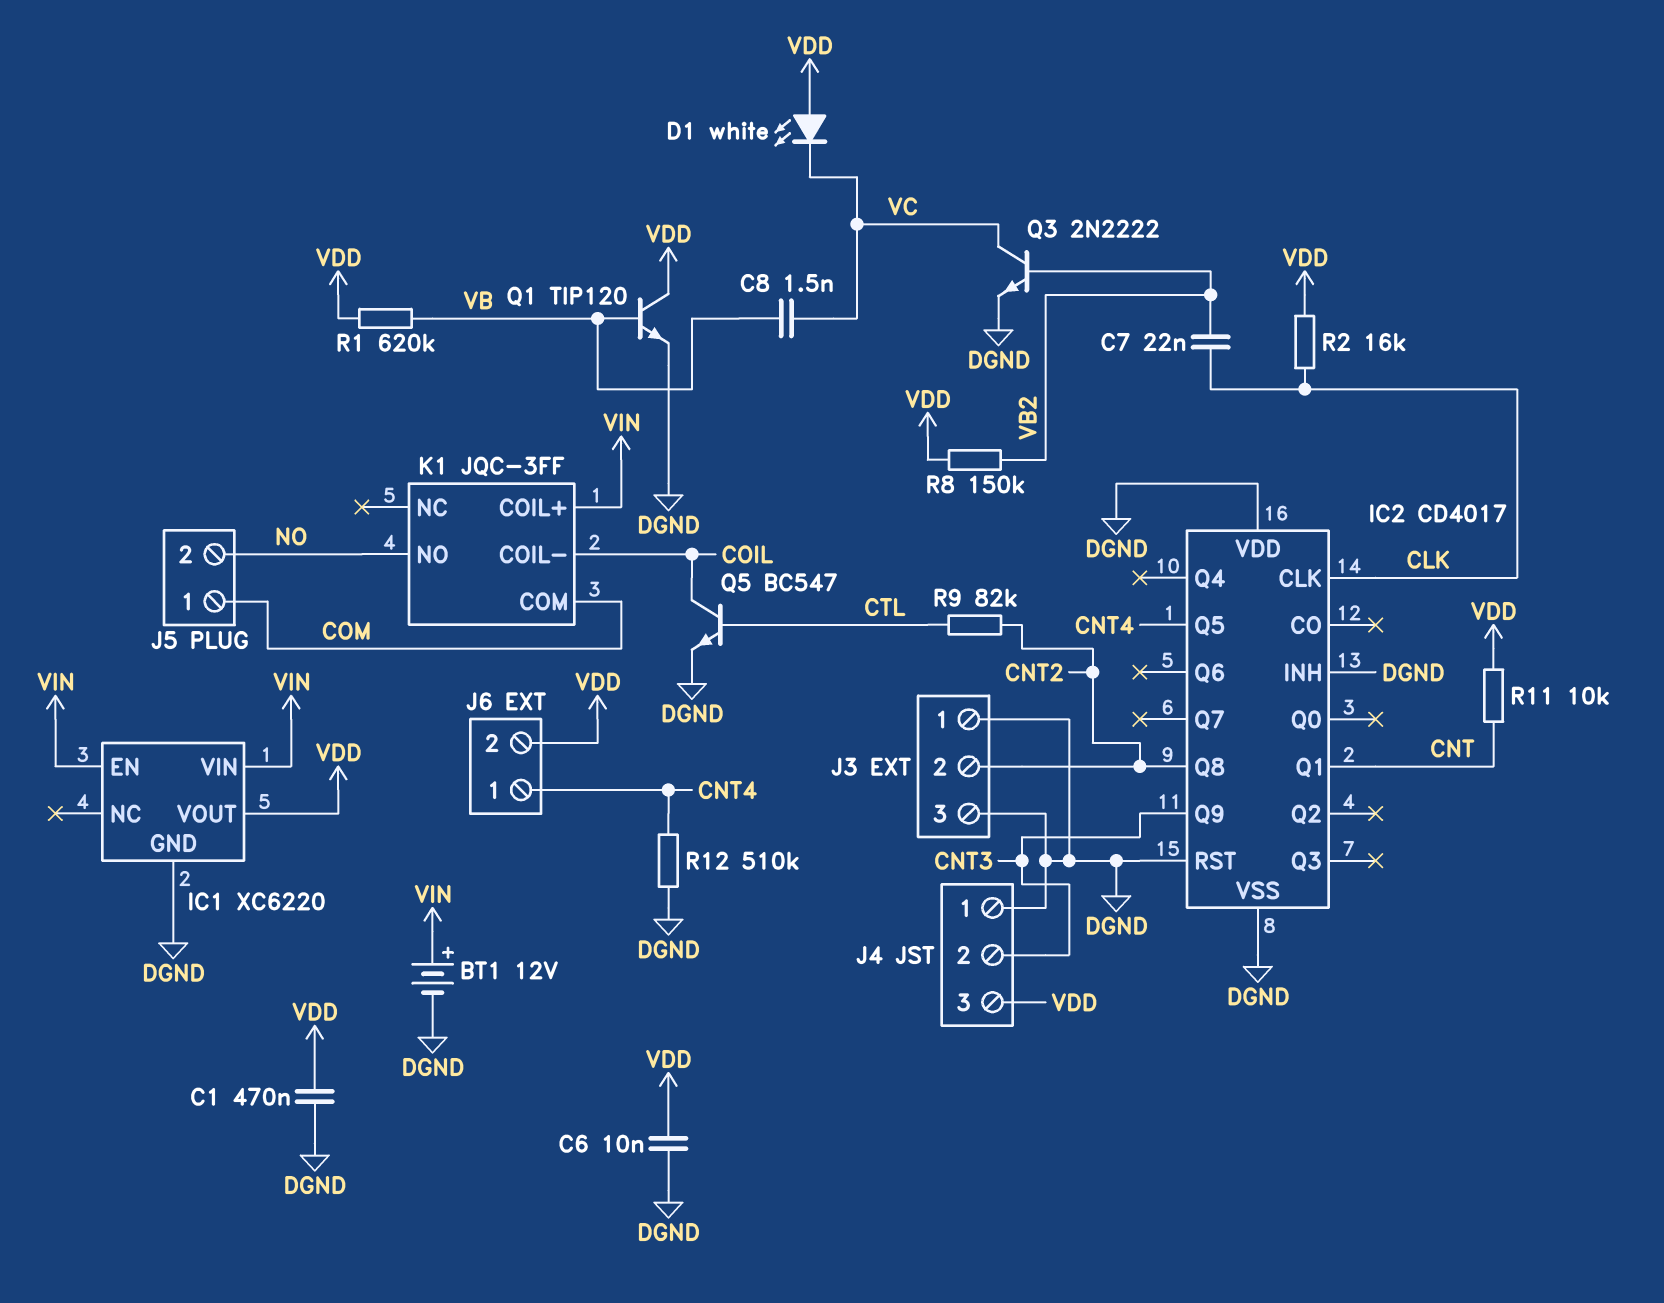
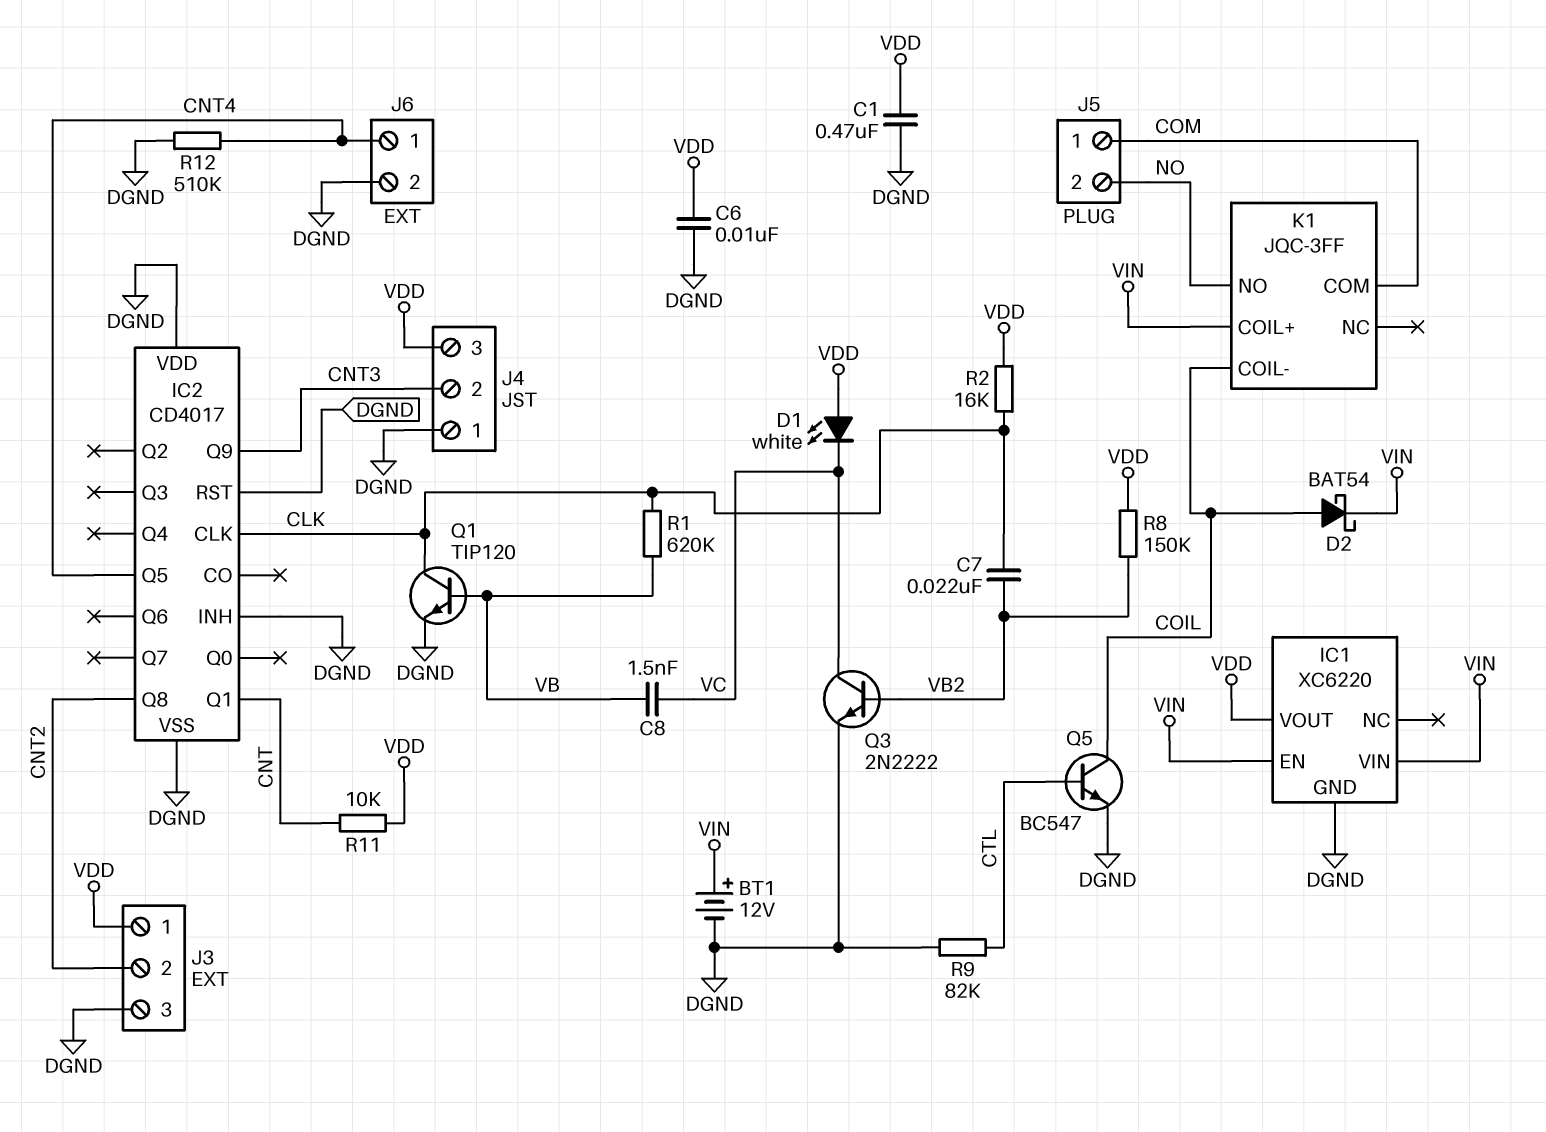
D2: none -> schottky BAT54 (A COIL, K VIN)
J3 pin 1: DGND -> VDD
J6 pin 2: VDD -> DGND
Q1: NPN TIP120 (B VB, C VDD, E DGND) -> NPN TIP120 (B VB, C CLK, E DGND)
R1: 620k (VB, VDD) -> 620k (CLK, VB)
R9: 82k (CNT2, CTL) -> 82k (CTL, DGND)

